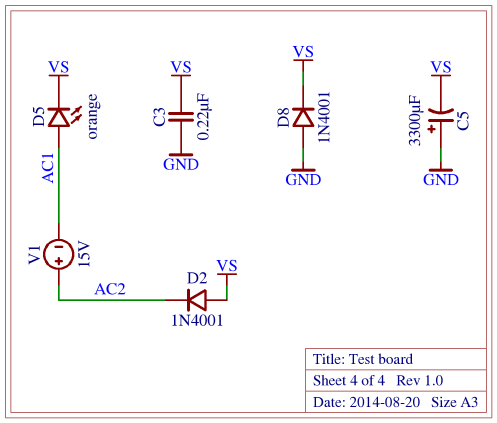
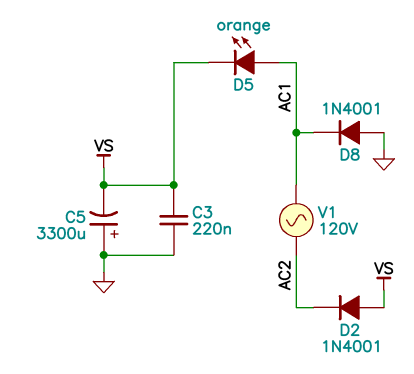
D8: diode 1N4001 (A GND, K VS) -> diode 1N4001 (A GND, K AC1)
V1: 15V (plus AC2, minus AC1) -> AC 120V (AC1, AC2)

